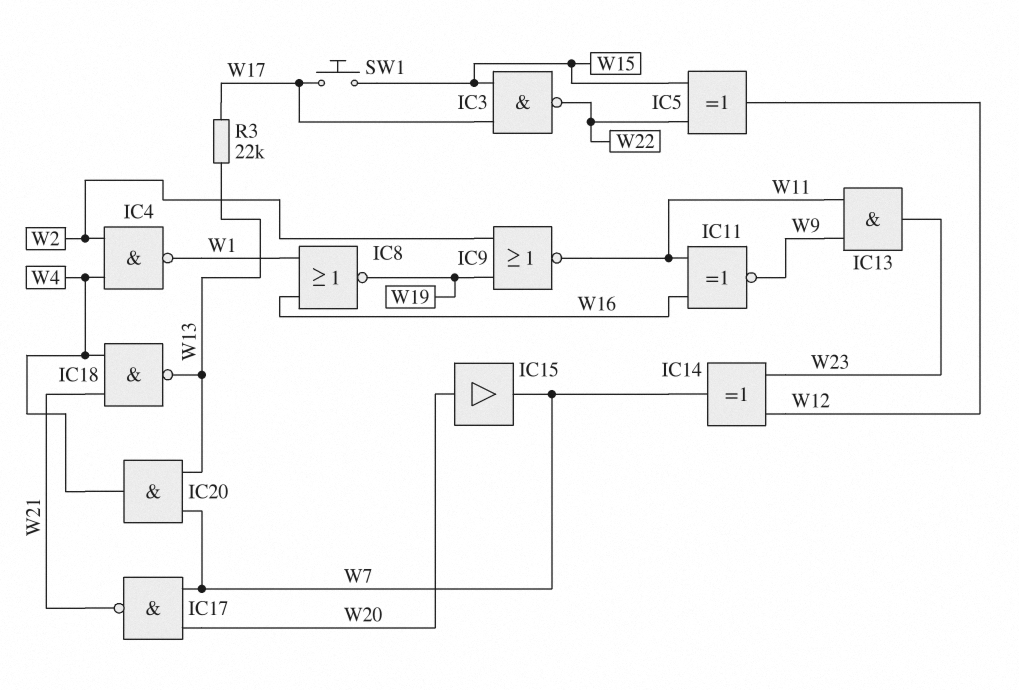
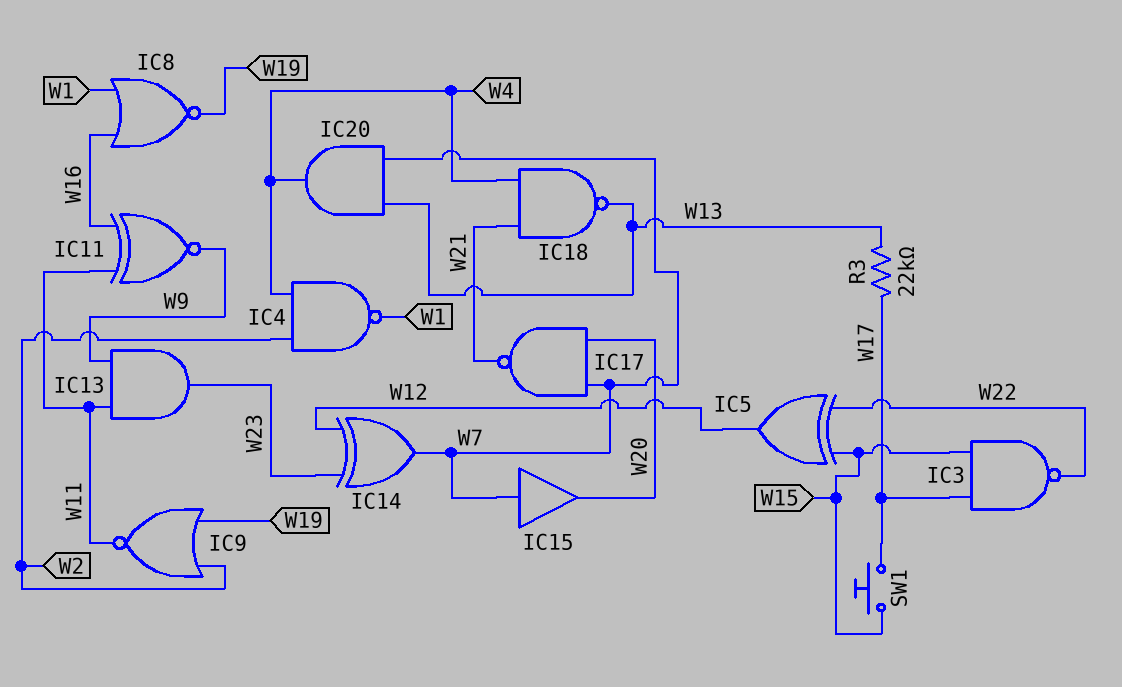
IC15: buffer (in W20, out W7) -> buffer (in W7, out W20)

